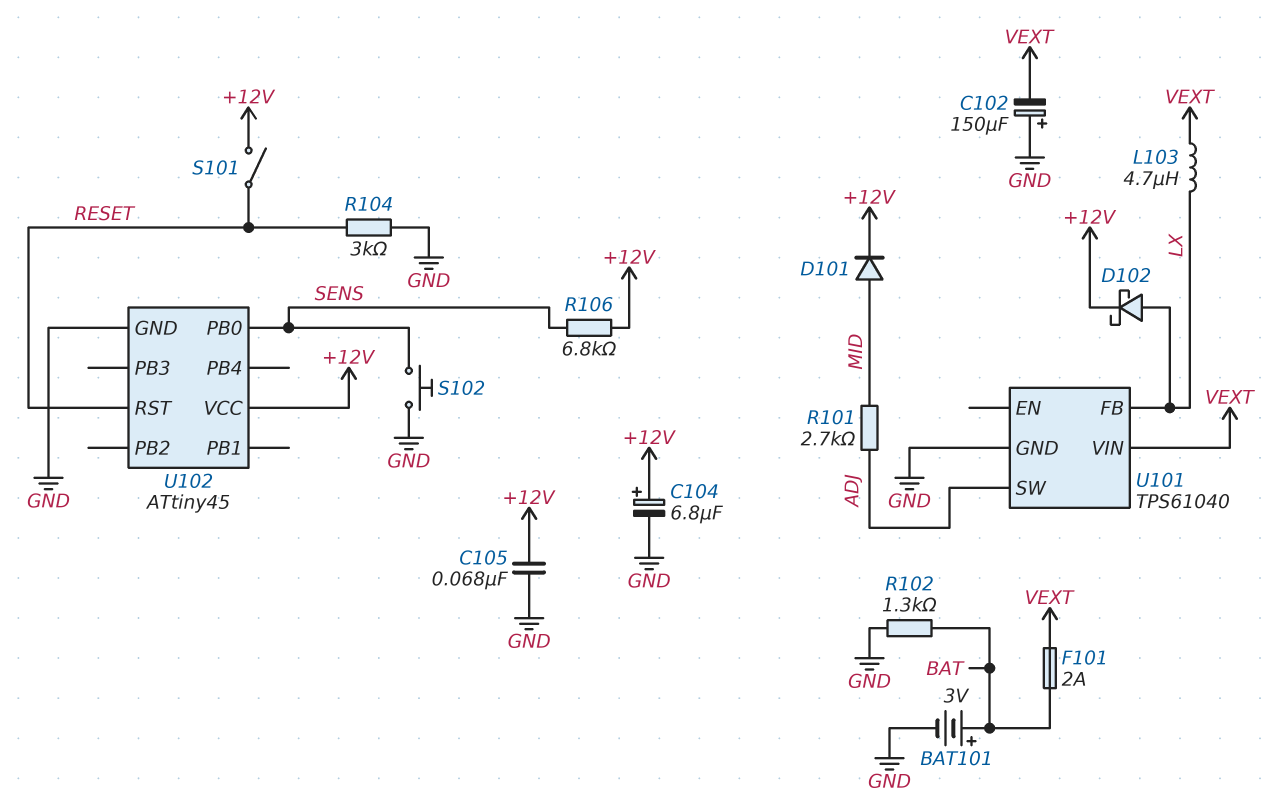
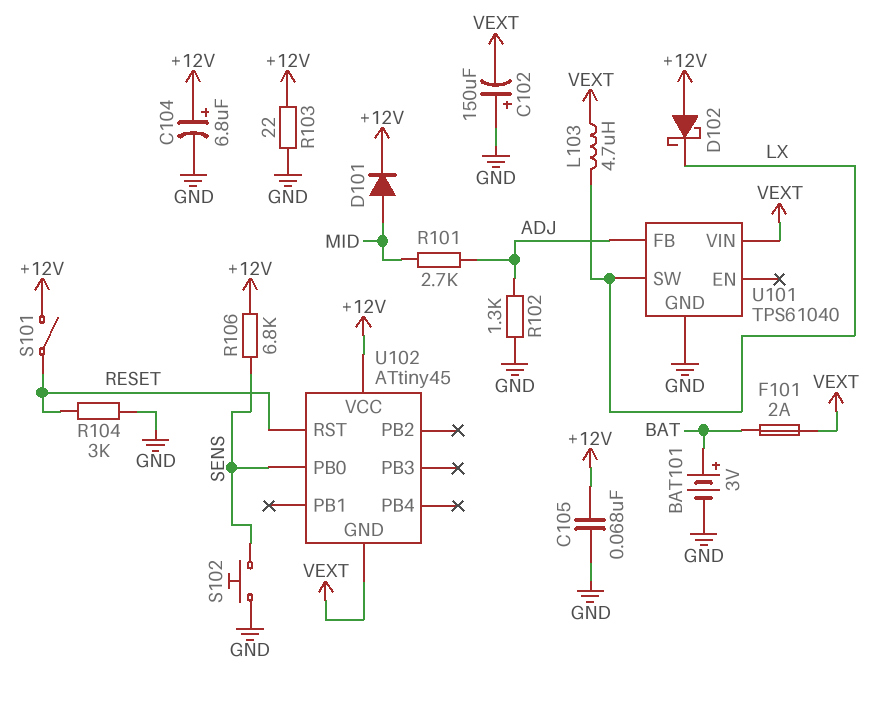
D102: schottky (A LX, K +12V) -> schottky (A +12V, K LX)
R102: 1.3k (BAT, GND) -> 1.3k (ADJ, GND)
R103: none -> 22 (+12V, GND)
U101 pin FB: LX -> ADJ
U101 pin SW: ADJ -> LX
U102 pin GND: GND -> VEXT

